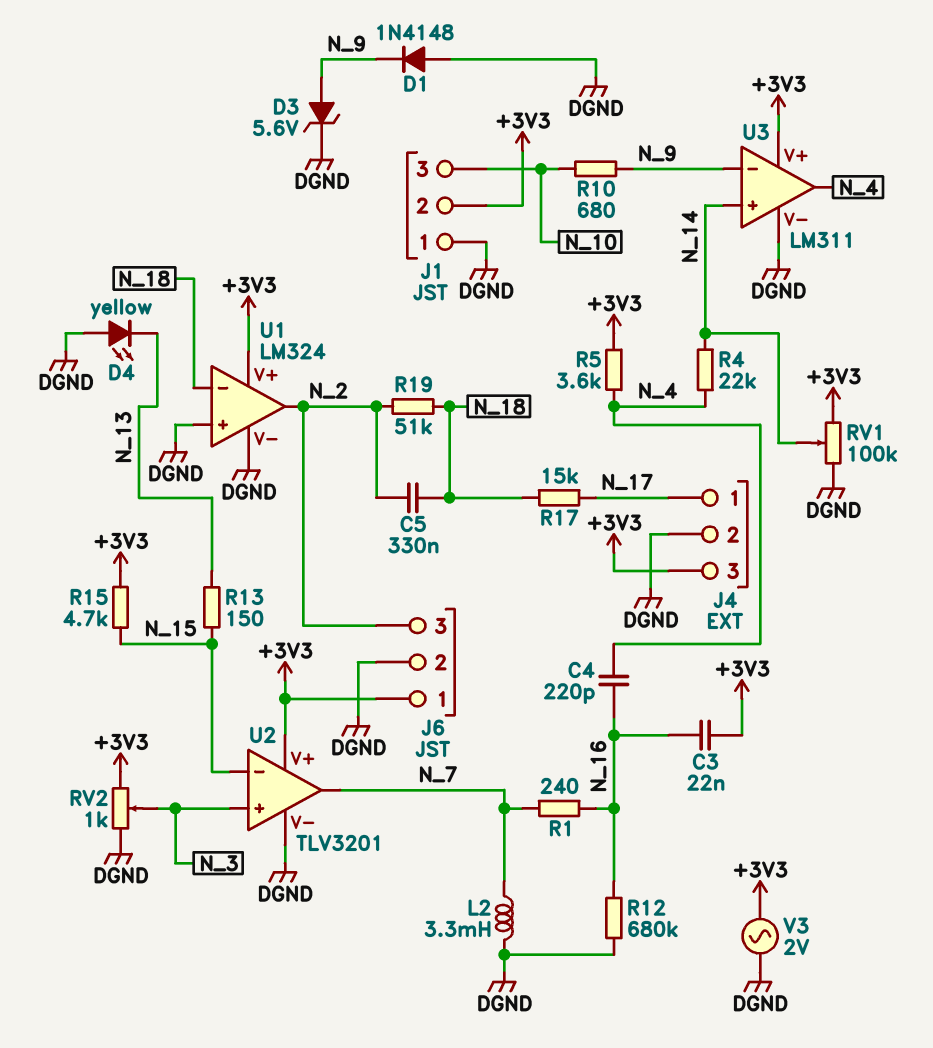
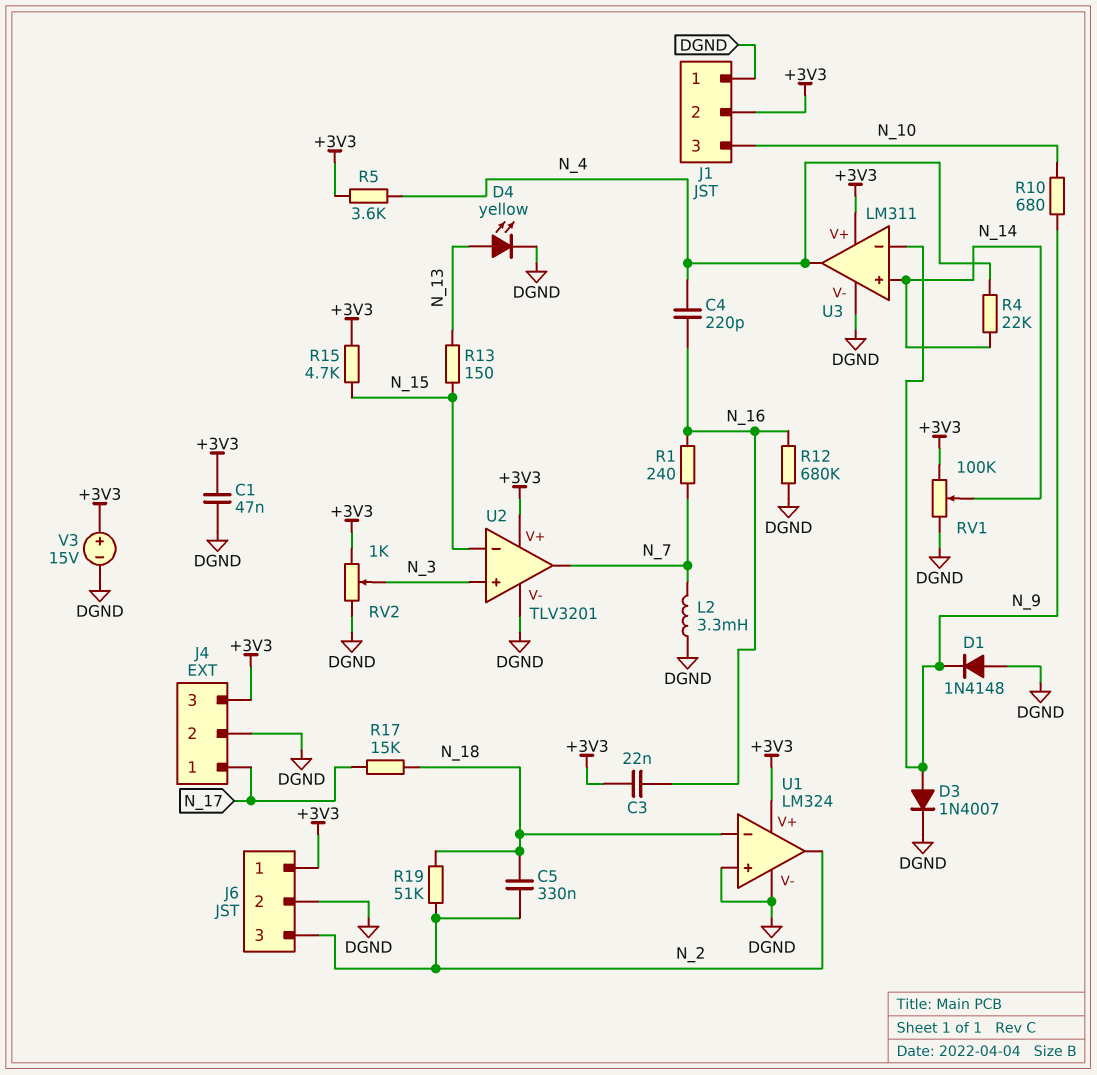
C1: none -> 47nF (+3V3, DGND)
D3: zener 5.6V (A N_9, K DGND) -> diode 1N4007 (A N_9, K DGND)
D4: LED yellow (A DGND, K N_13) -> LED yellow (A N_13, K DGND)
V3: AC 2V (+3V3, DGND) -> 15V (plus +3V3, minus DGND)

